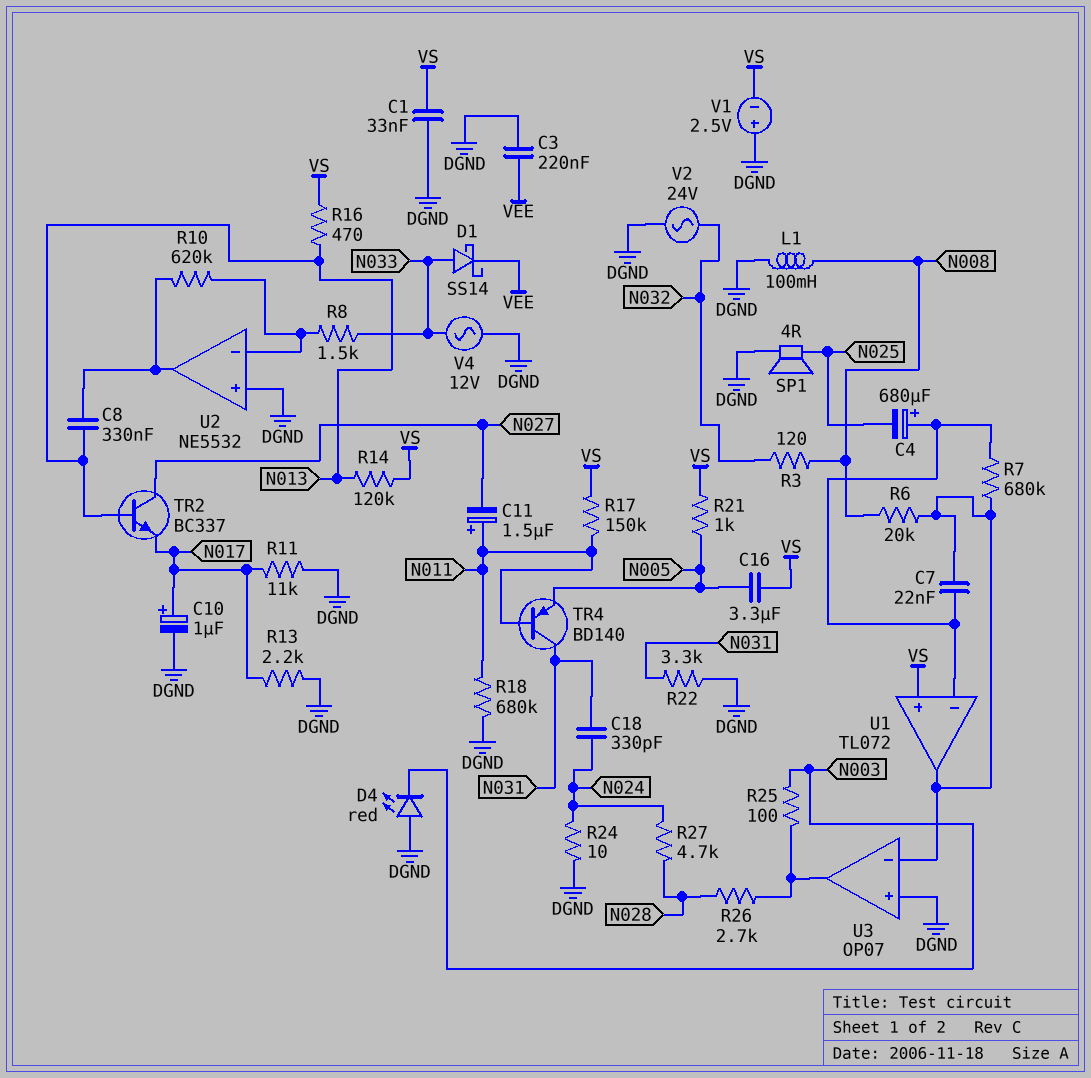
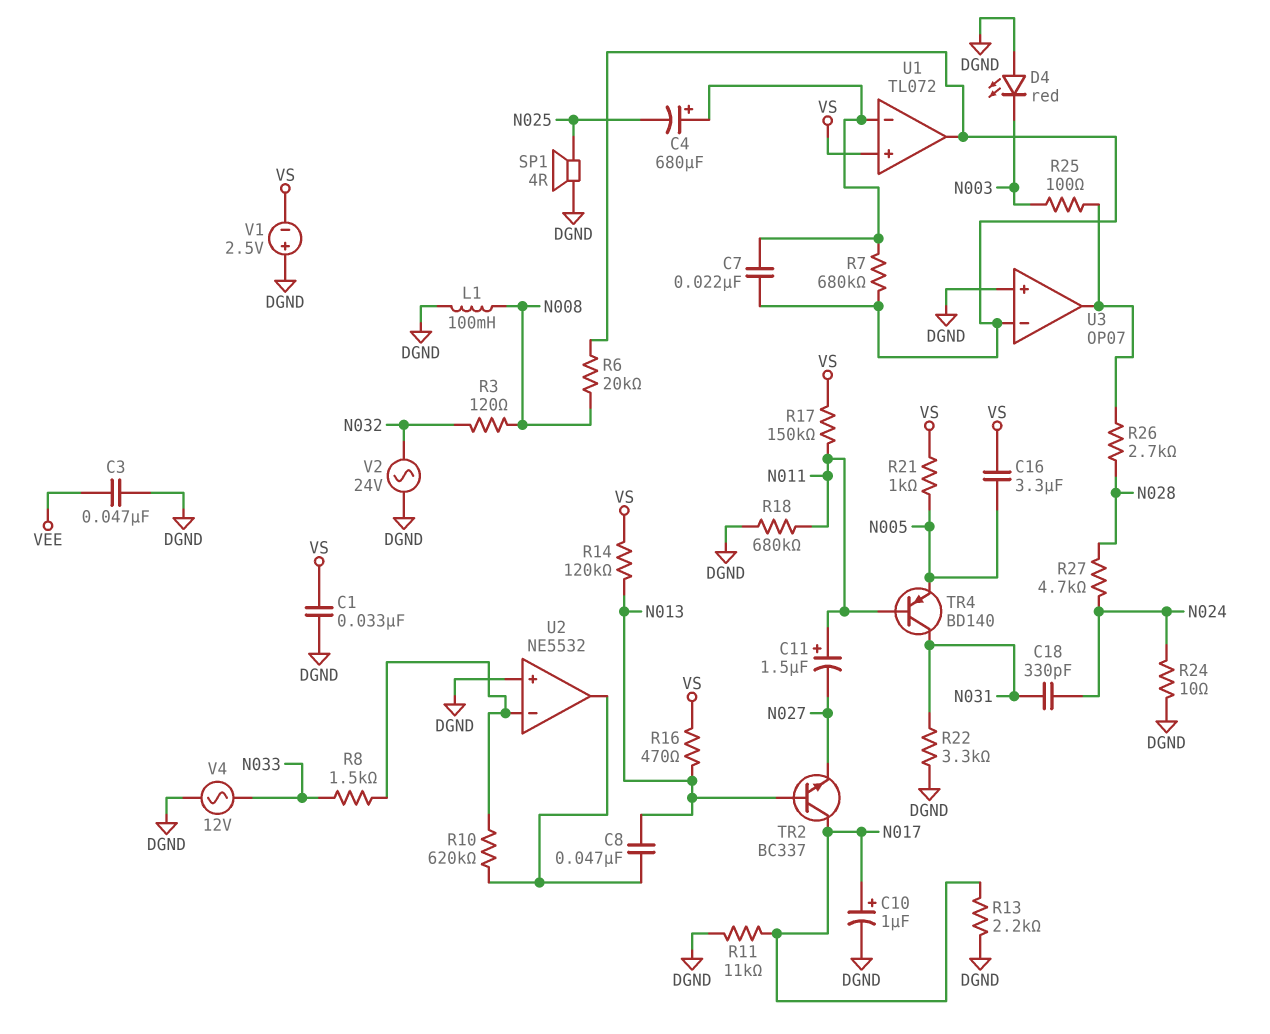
C3: 220nF (DGND, VEE) -> 47nF (DGND, VEE)
C8: 330nF (N013, U2/out) -> 47nF (N013, U2/out)
D1: schottky SS14 (A N033, K VEE) -> none
TR2: NPN BC337 (B N013, C N027, E N017) -> NPN BC337 (B N013, C N017, E N027)

